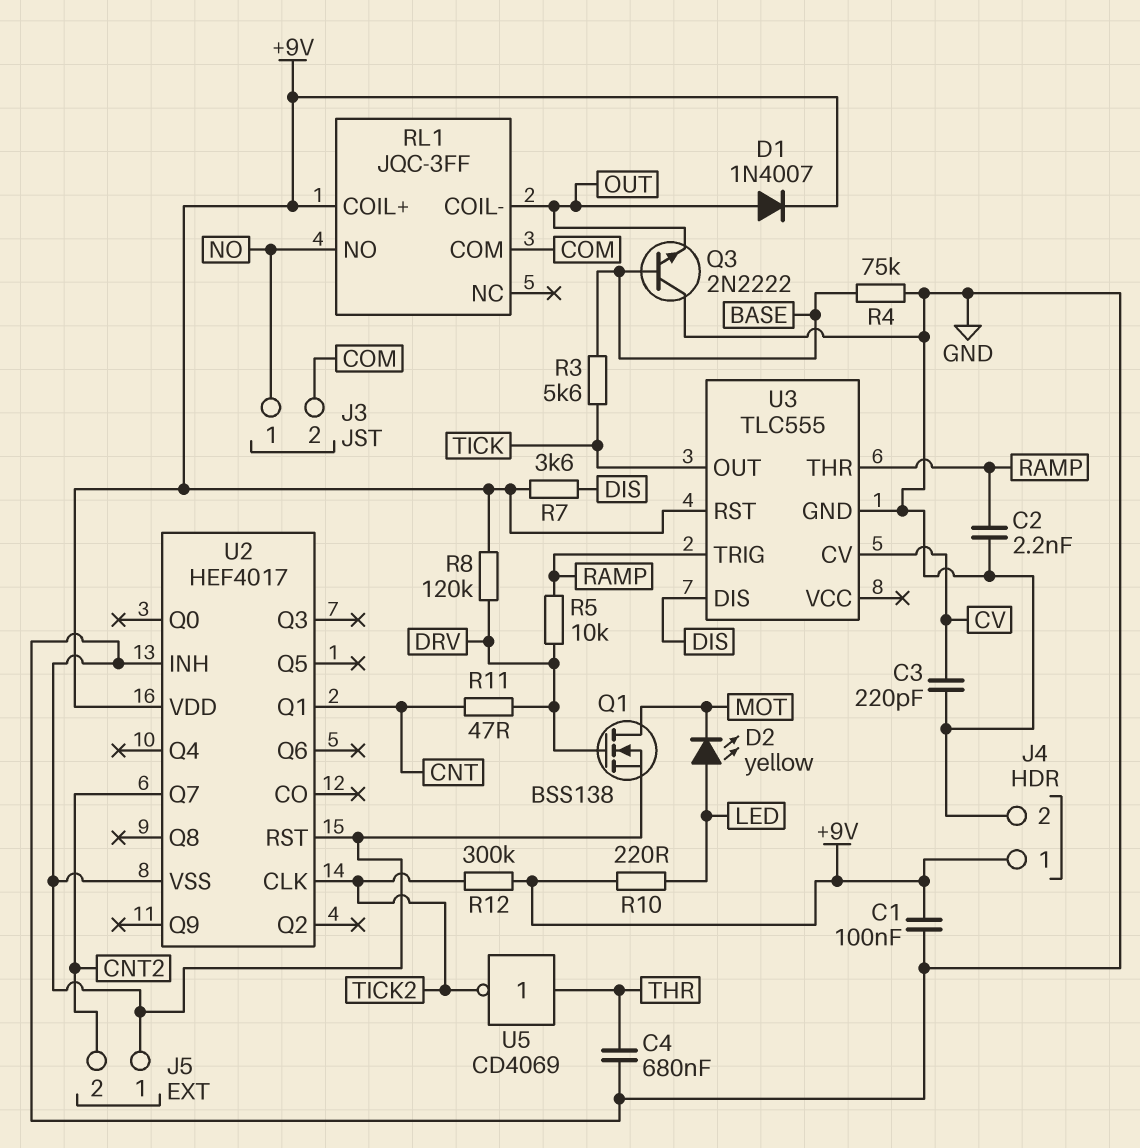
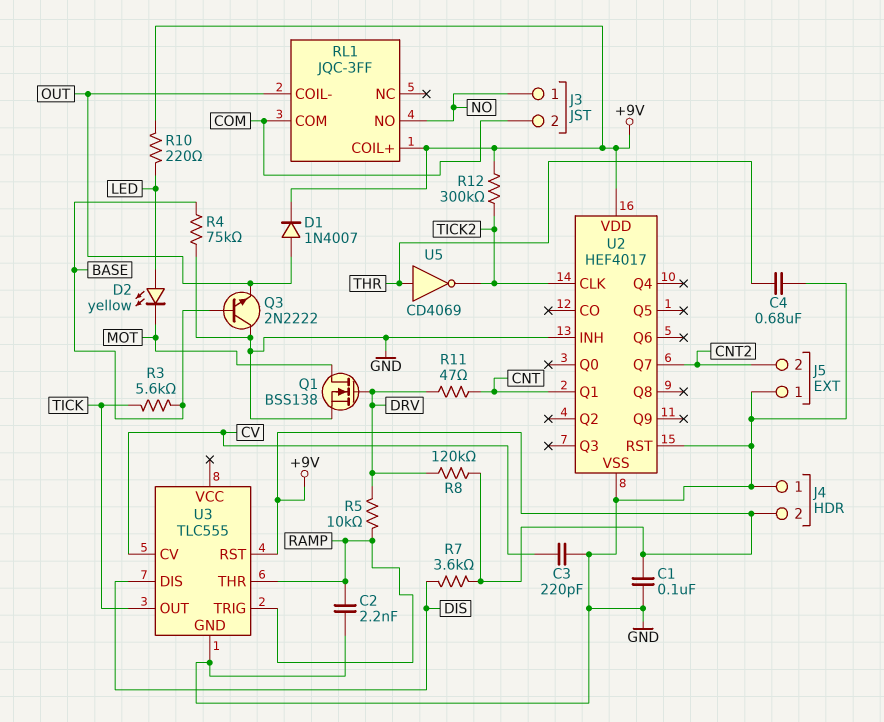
J4 pin 1: +9V -> GND
J4 pin 2: GND -> +9V

